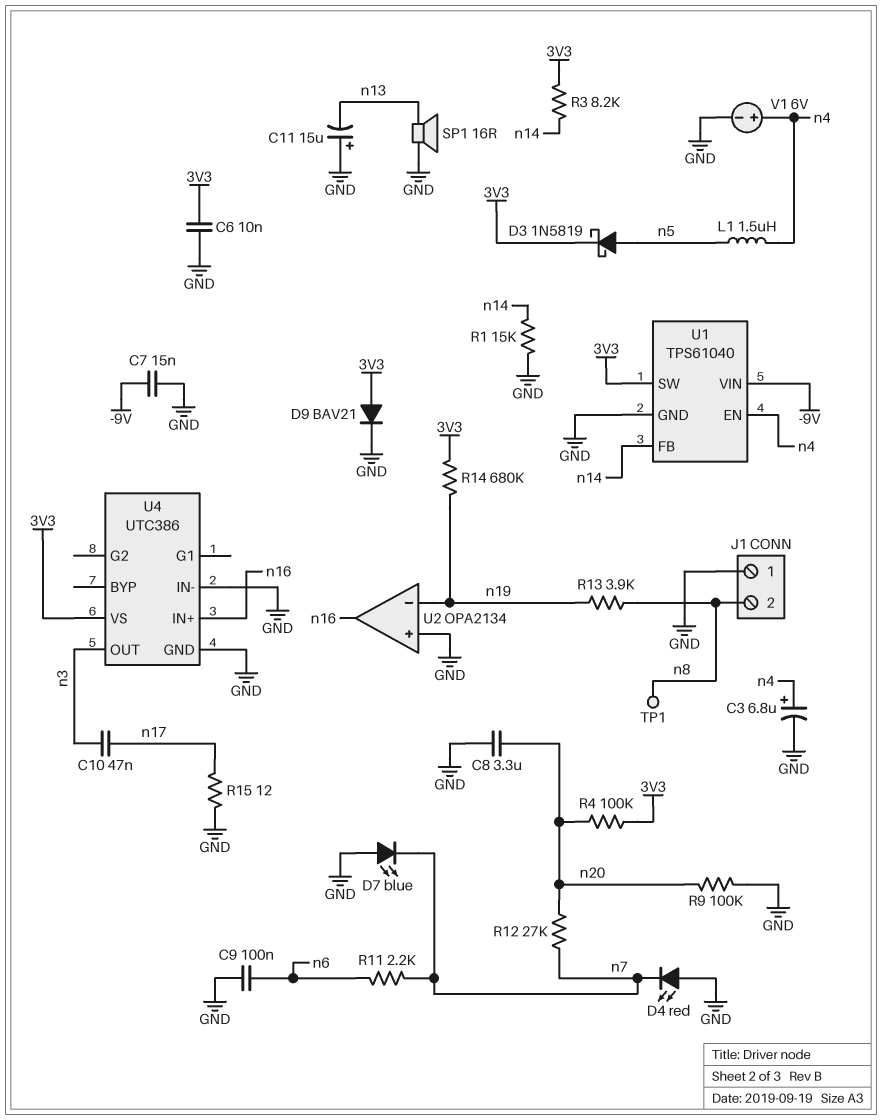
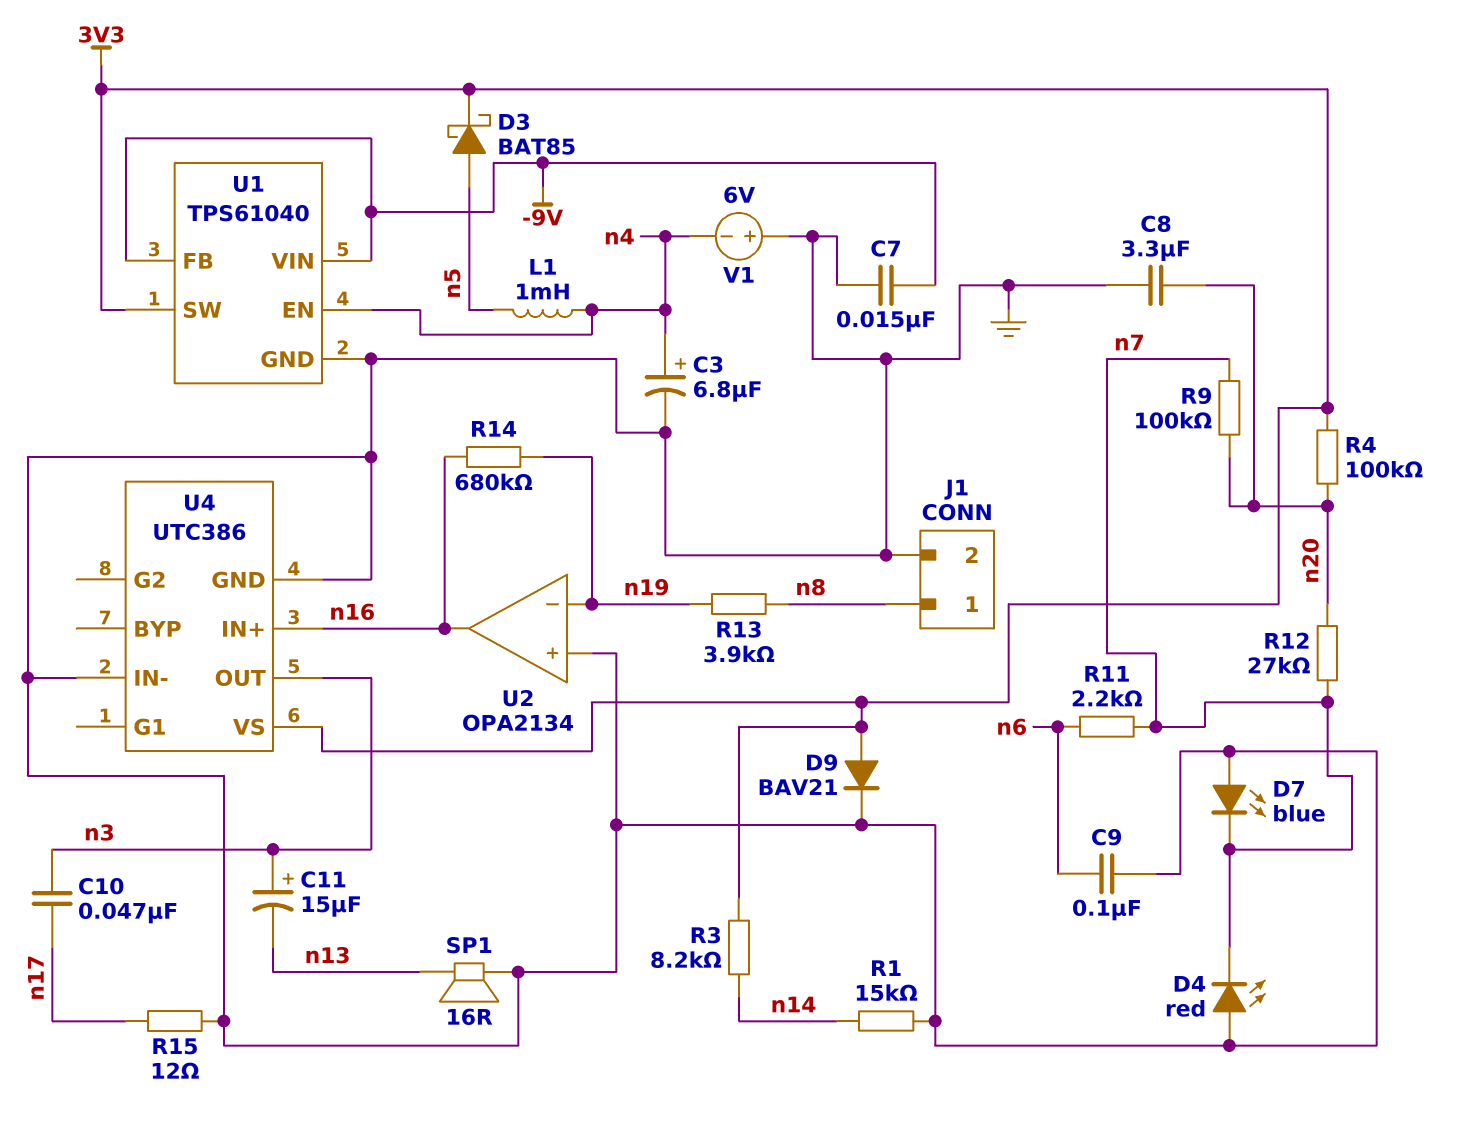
C6: 10nF (3V3, GND) -> none
C11: 15uF (plus GND, minus n13) -> 15uF (plus n3, minus n13)
D3: schottky 1N5819 (A n5, K 3V3) -> schottky BAT85 (A n5, K 3V3)
J1 pin 1: GND -> n8
J1 pin 2: n8 -> GND
L1: 1.5uH (n4, n5) -> 1mH (n4, n5)
R9: 100k (GND, n20) -> 100k (n7, n20)
R14: 680k (3V3, n19) -> 680k (n16, n19)
TP1: test point (n8) -> none
U1 pin FB: n14 -> -9V
V1: 6V (plus n4, minus GND) -> 6V (plus GND, minus n4)

